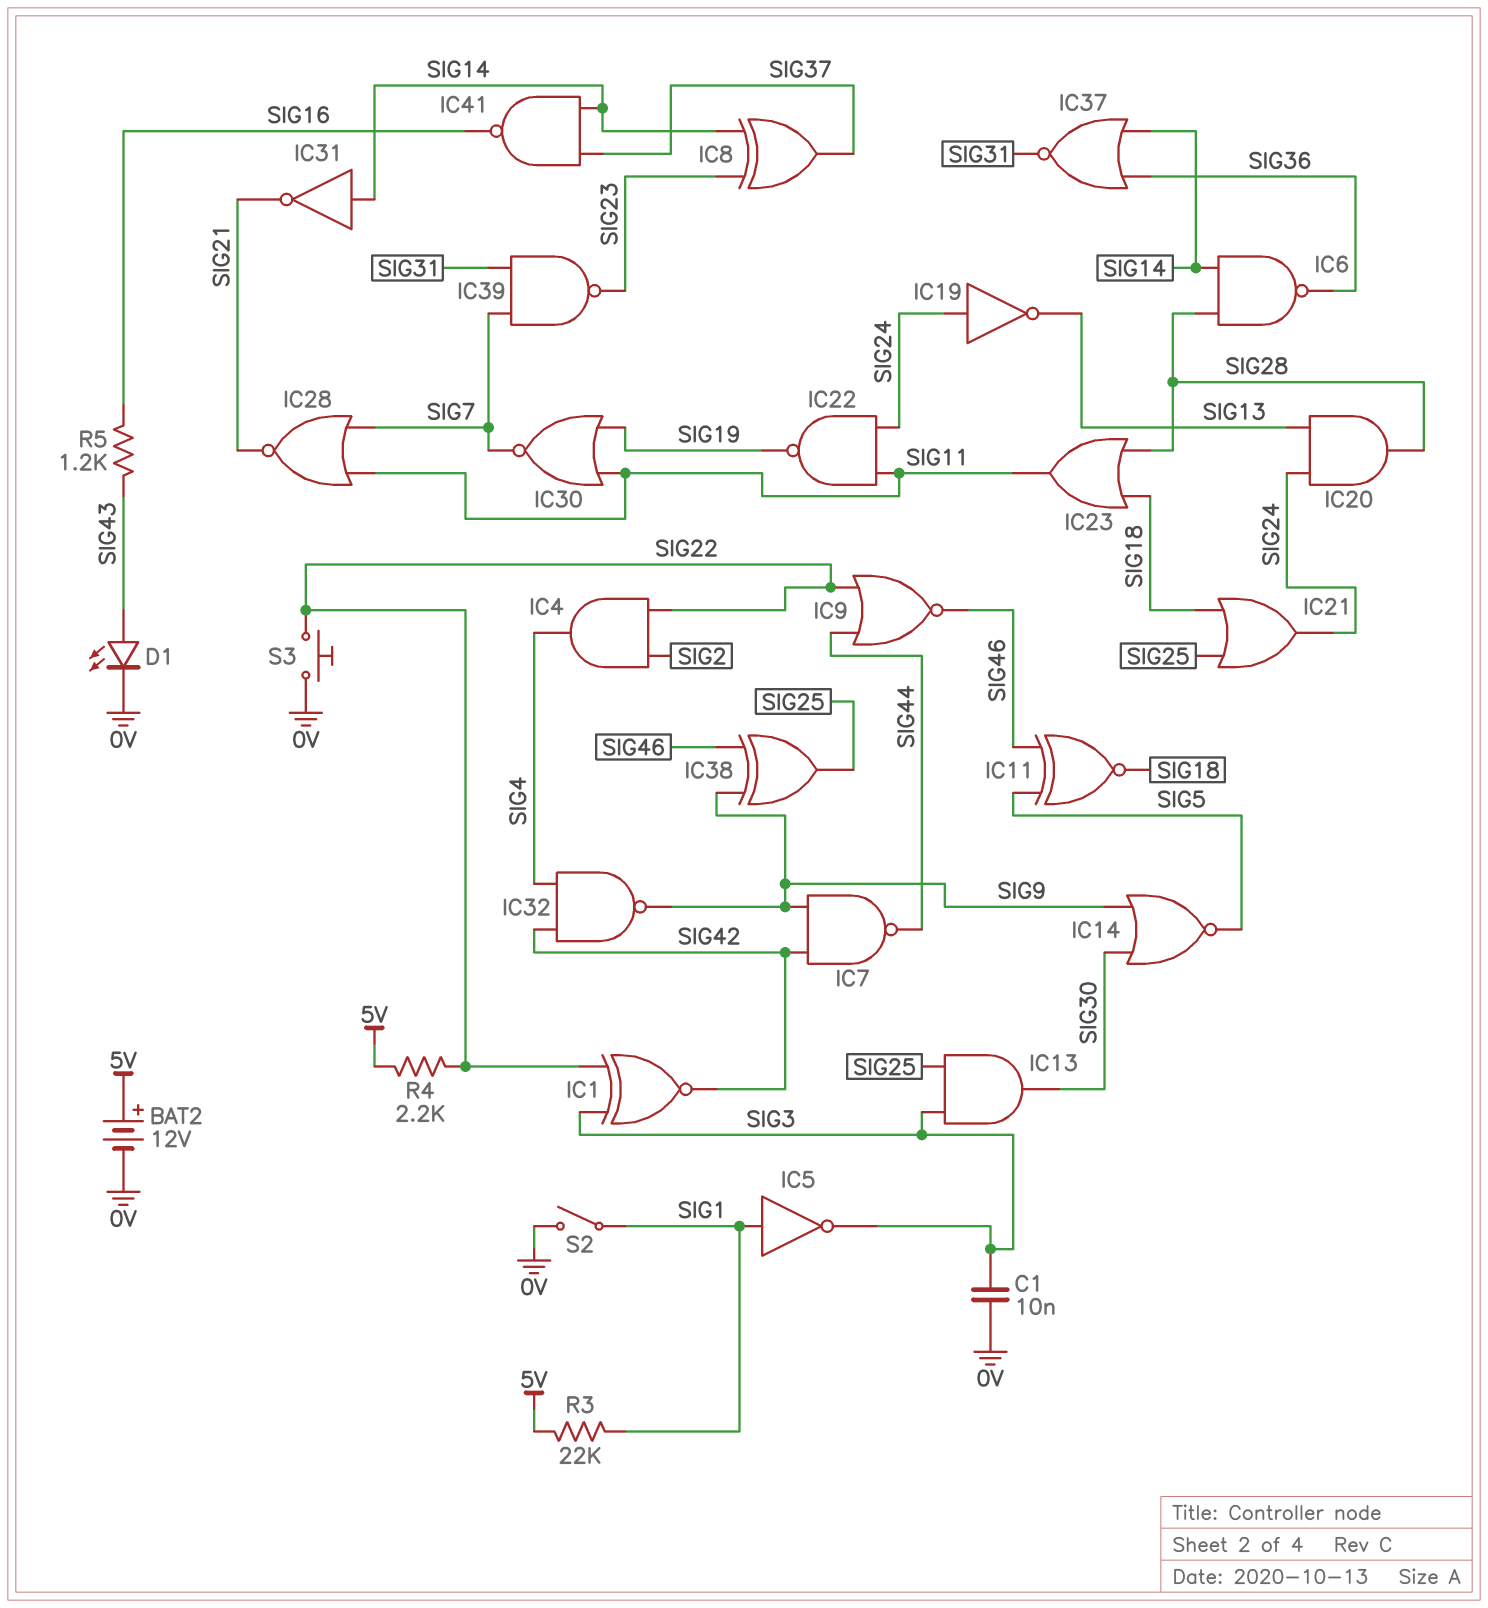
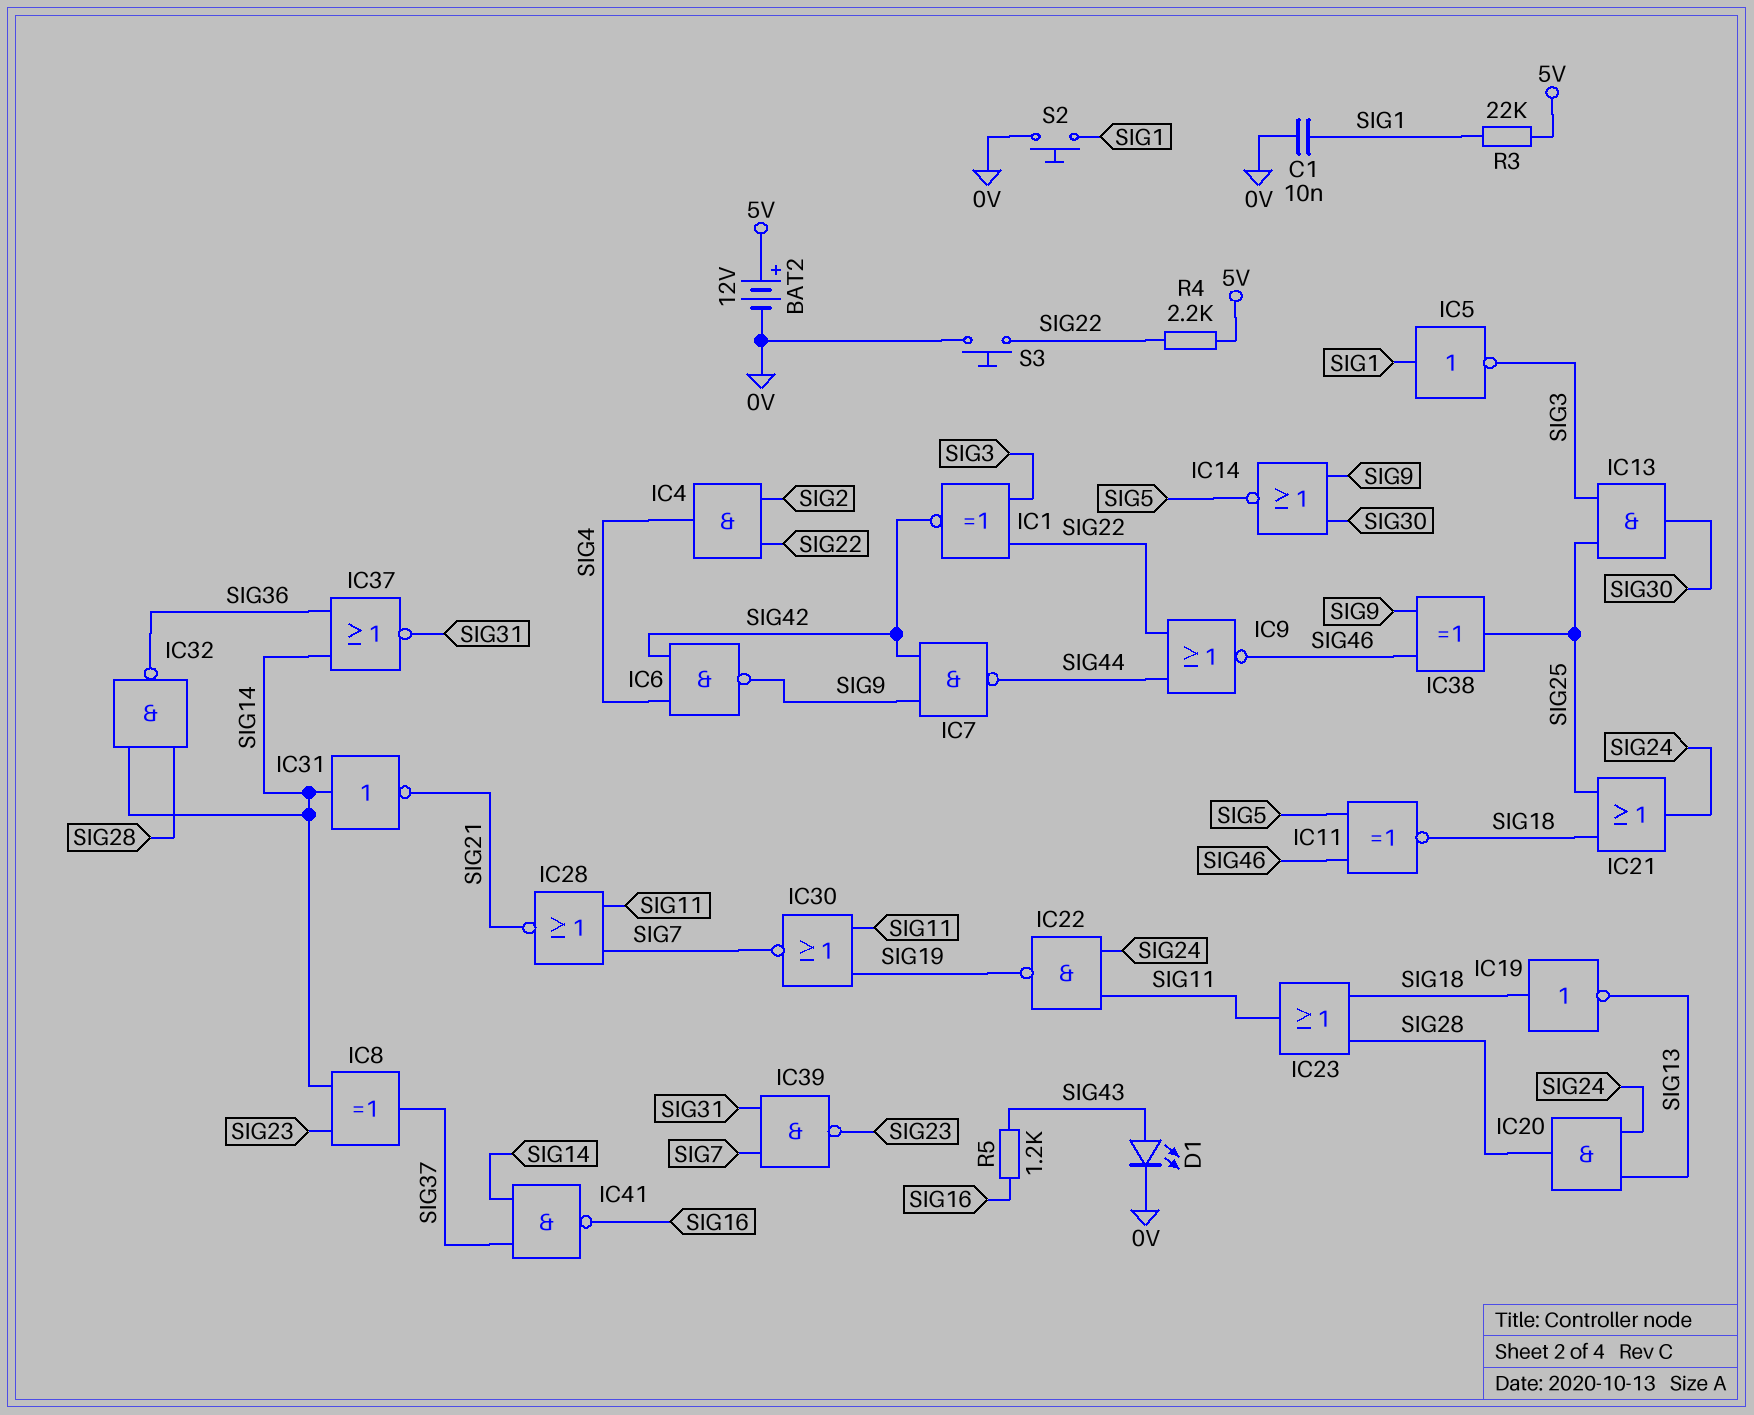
C1: 10nF (0V, SIG3) -> 10nF (0V, SIG1)
IC6: NAND (in SIG14, in SIG28, out SIG36) -> NAND (in SIG4, in SIG42, out SIG9)
IC19: NOT (in SIG24, out SIG13) -> NOT (in SIG18, out SIG13)
IC32: NAND (in SIG4, in SIG42, out SIG9) -> NAND (in SIG14, in SIG28, out SIG36)
S2: switch (0V, SIG1) -> button (0V, SIG1)

